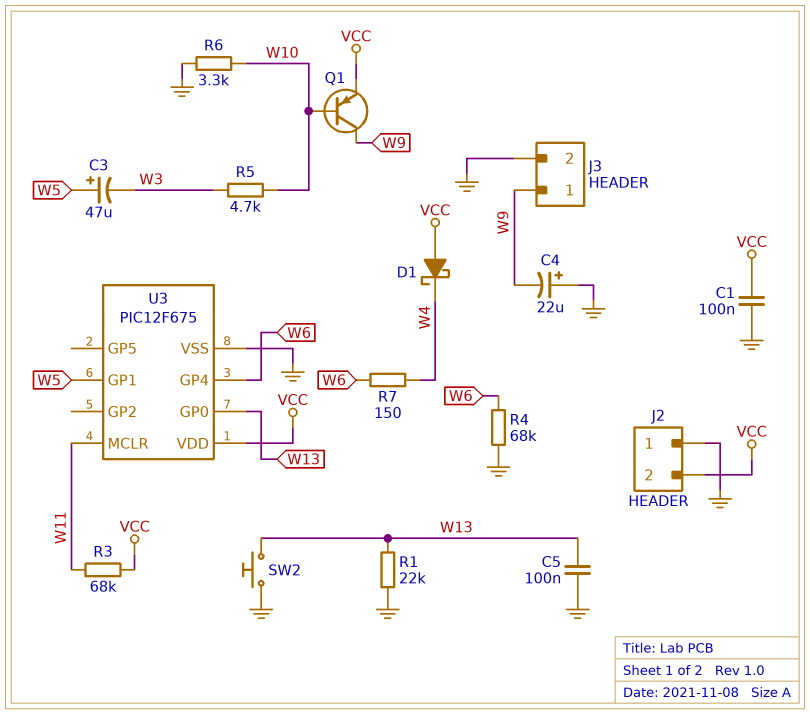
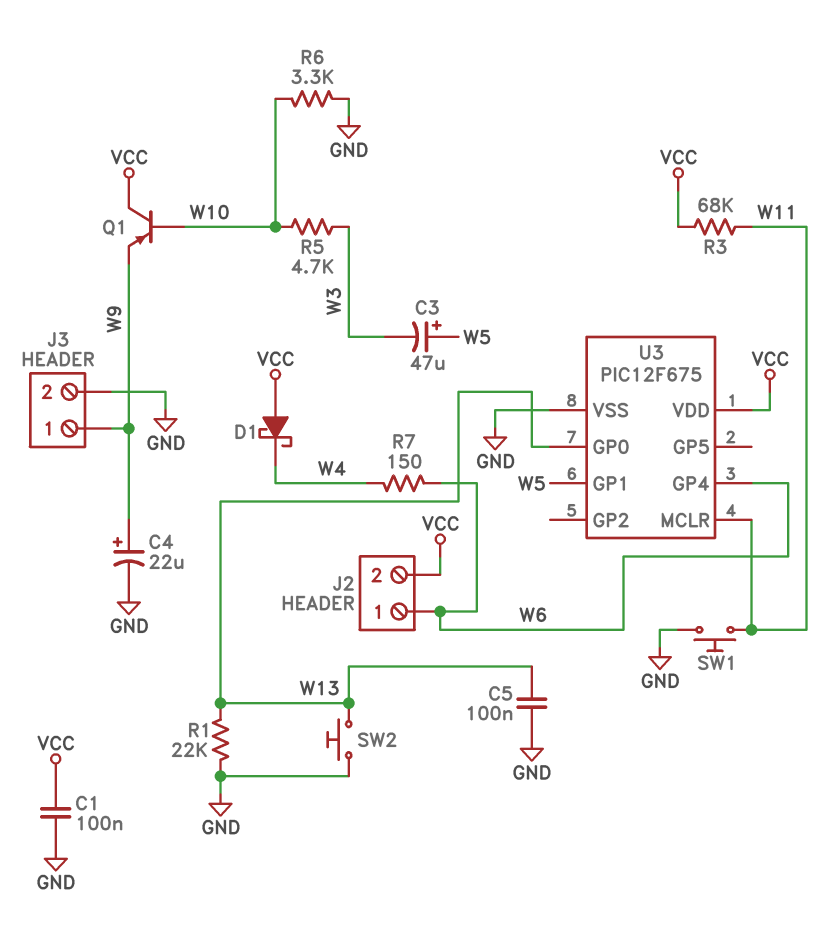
C4: 22uF (plus GND, minus W9) -> 22uF (plus W9, minus GND)
J2 pin 1: GND -> W6
Q1: PNP (B W10, C W9, E VCC) -> PNP (B W10, C VCC, E W9)
R4: 68k (GND, W6) -> none
SW1: none -> button (GND, W11)

